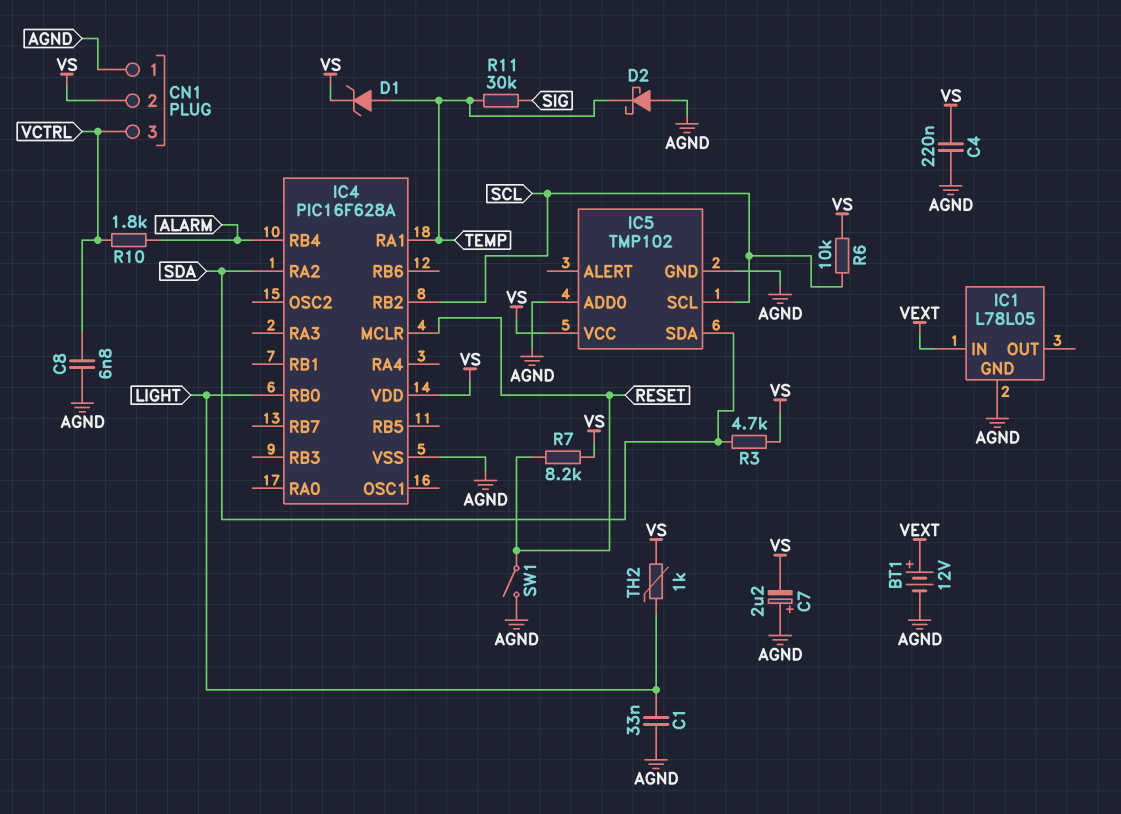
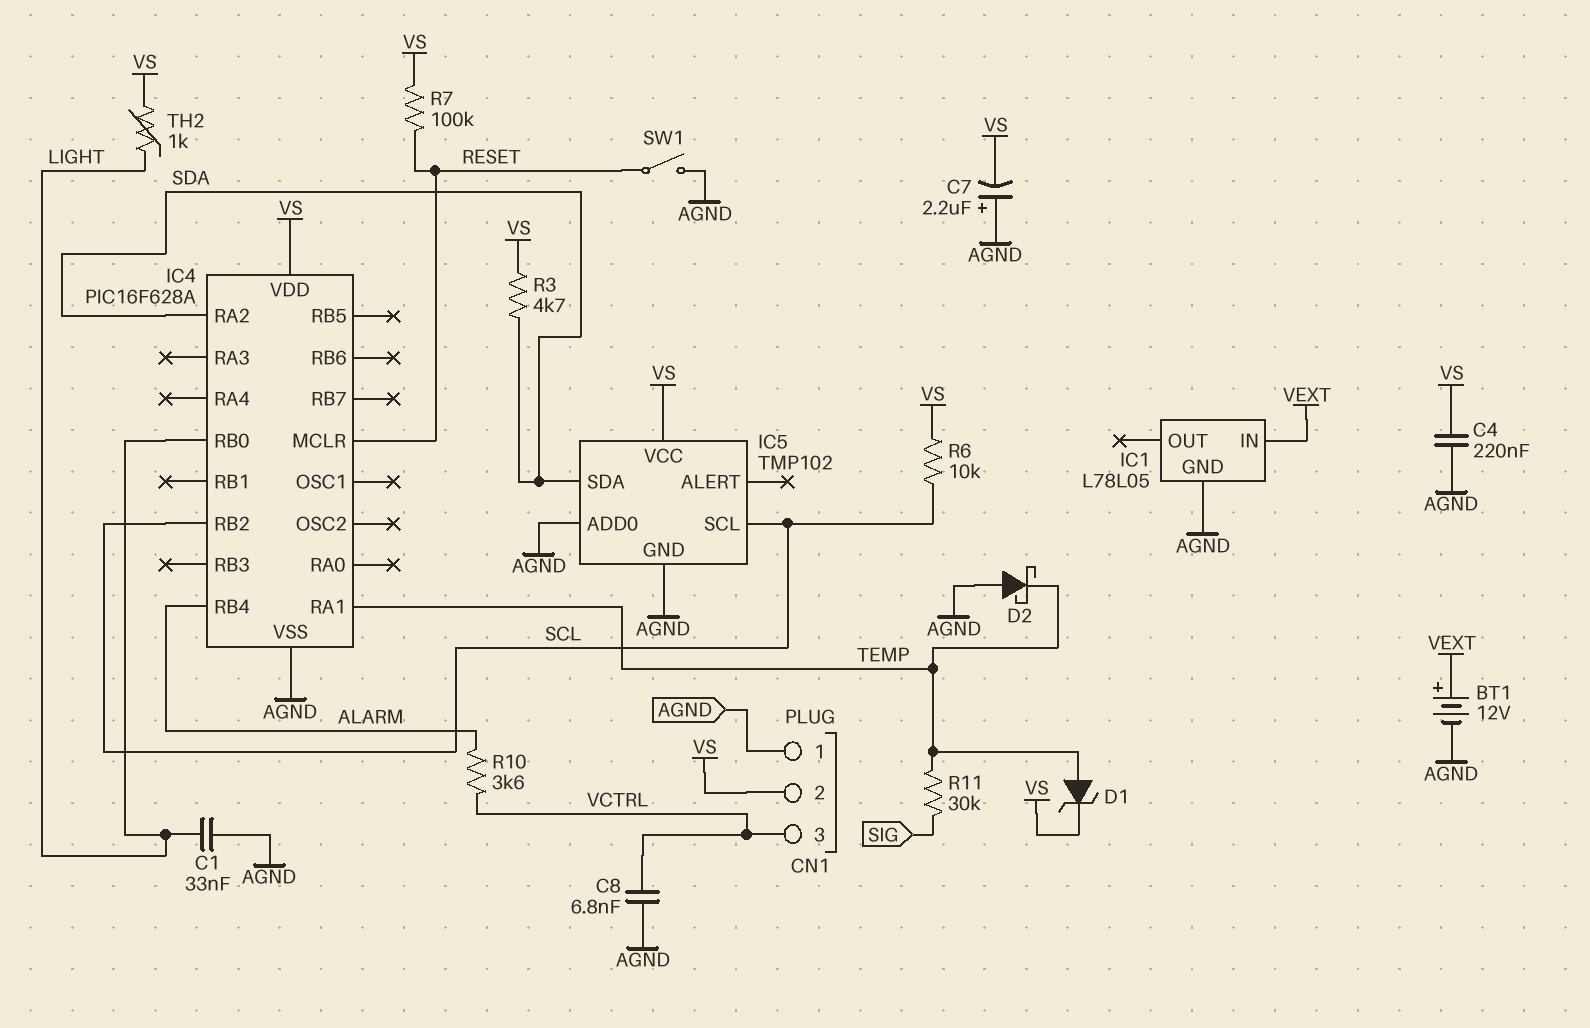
R7: 8.2k (RESET, VS) -> 100k (RESET, VS)
R10: 1.8k (ALARM, VCTRL) -> 3.6k (ALARM, VCTRL)

